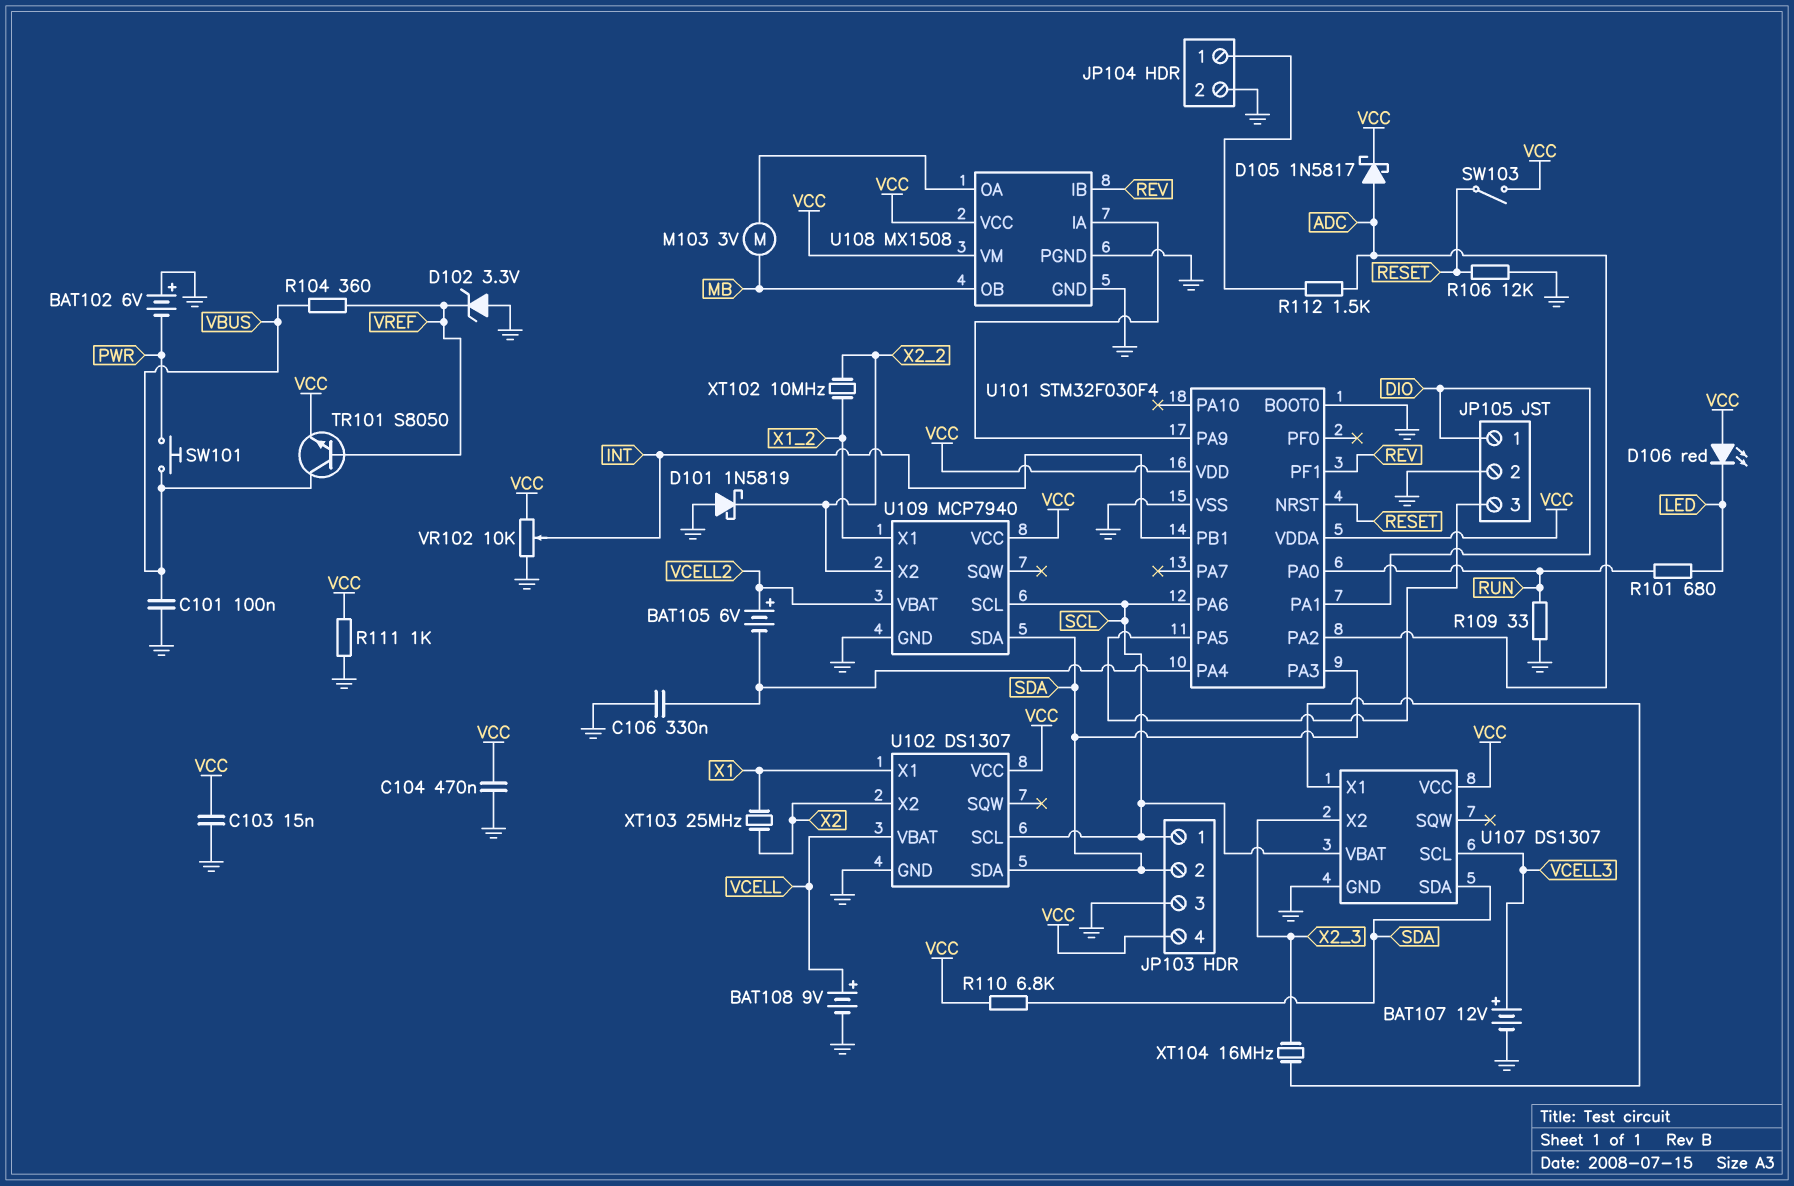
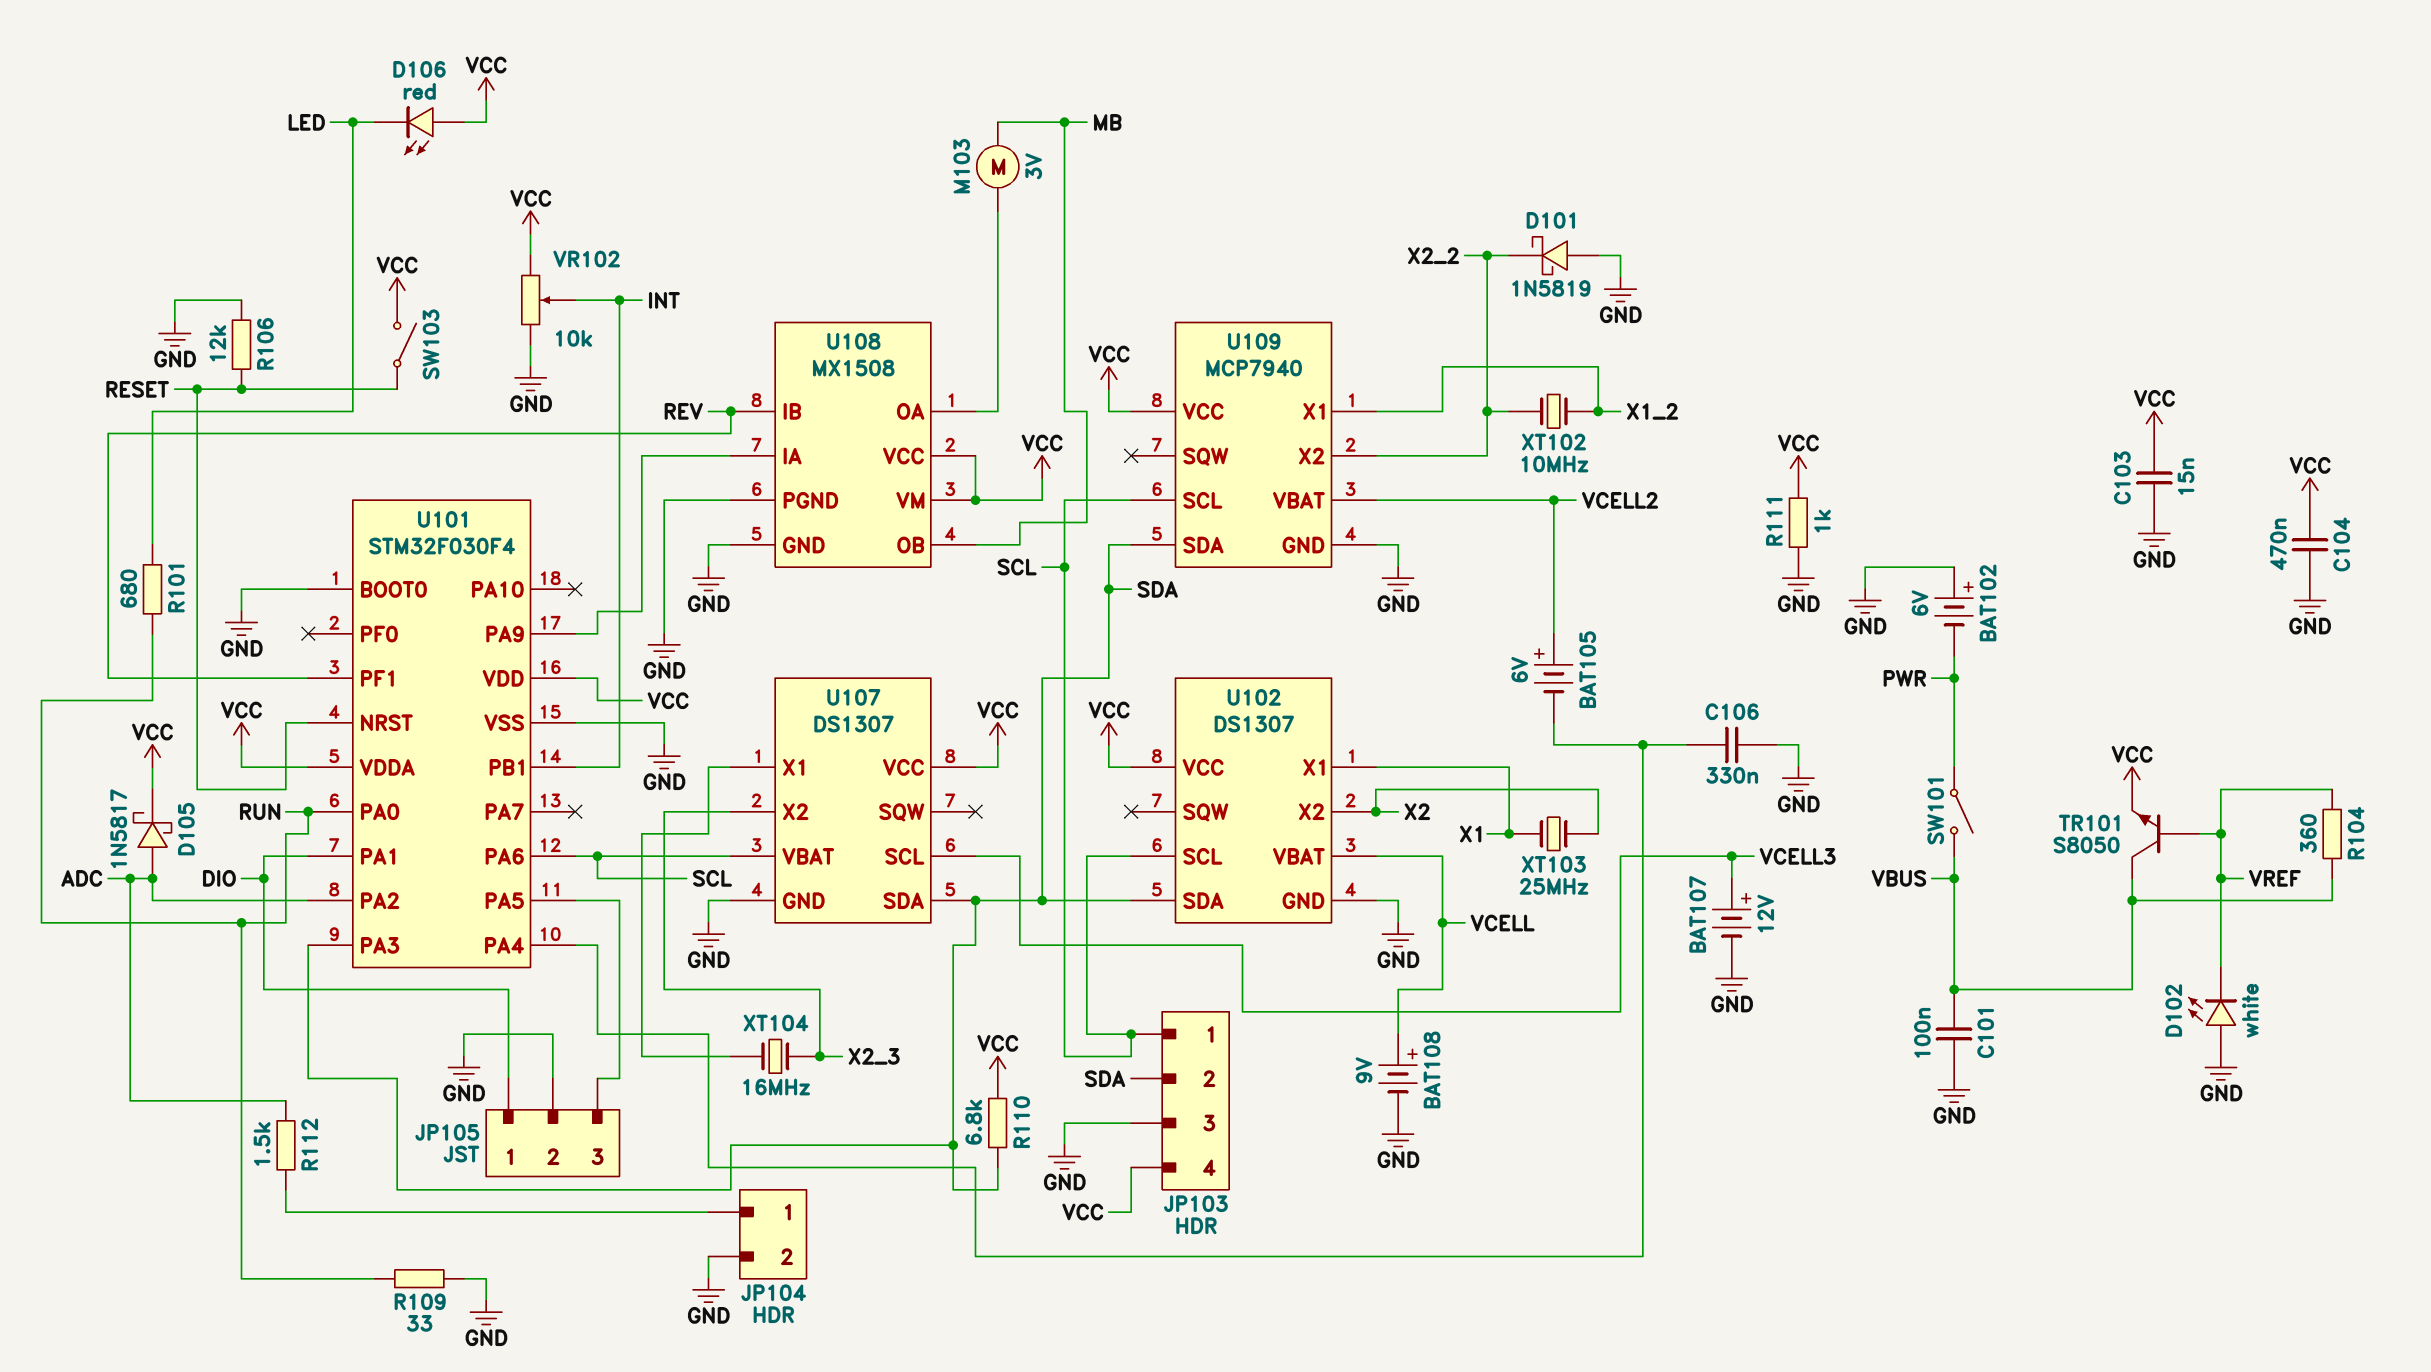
D102: zener 3.3V (A GND, K VREF) -> LED white (A GND, K VREF)
SW101: button (PWR, VBUS) -> switch (PWR, VBUS)

